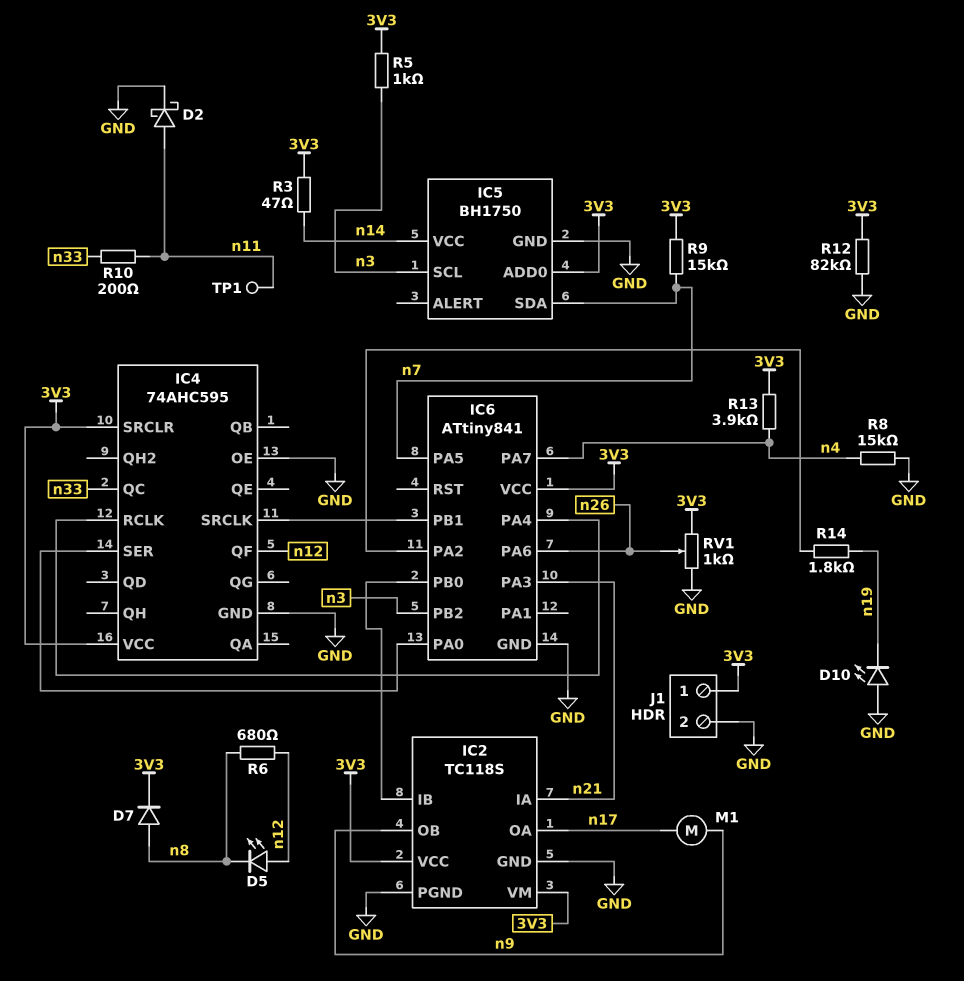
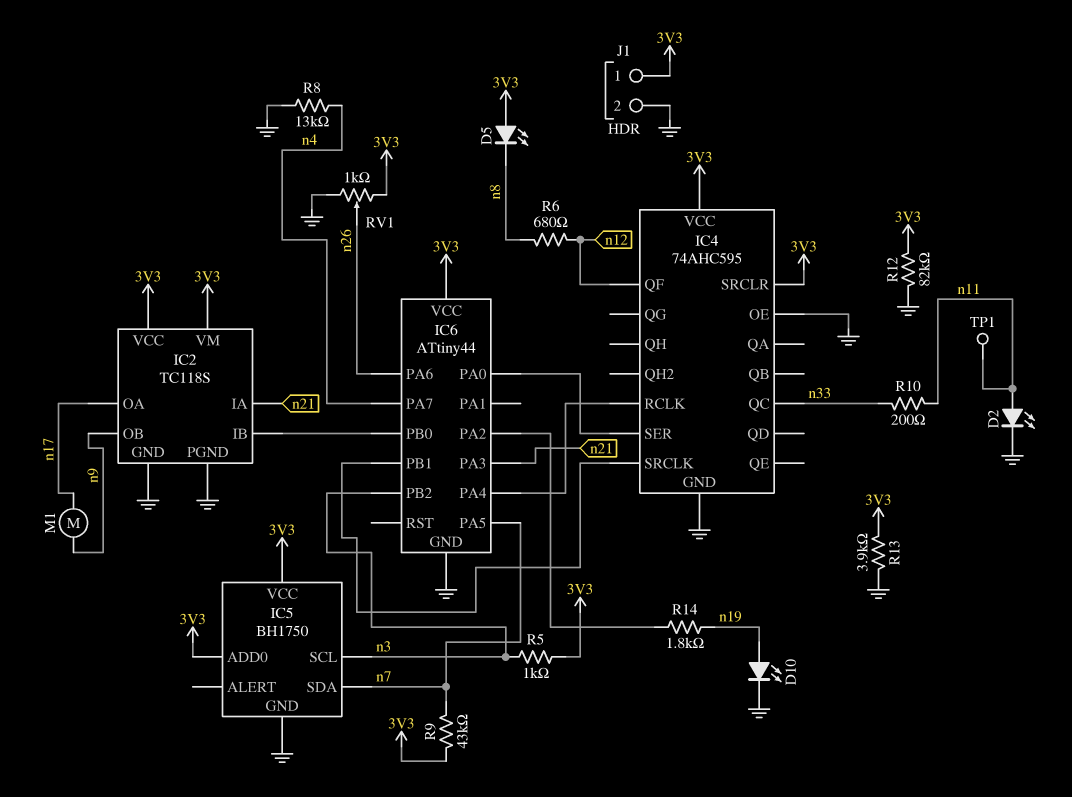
D2: schottky (A n11, K GND) -> LED (A n11, K GND)
D5: LED (A n12, K n8) -> LED (A 3V3, K n8)
D7: diode (A n8, K 3V3) -> none
D10: LED (A GND, K n19) -> LED (A n19, K GND)
IC5 pin VCC: n14 -> 3V3
IC6: ATtiny841 -> ATtiny44
R3: 47 (3V3, n14) -> none
R8: 15k (GND, n4) -> 13k (GND, n4)
R9: 15k (3V3, n7) -> 43k (3V3, n7)
R13: 3.9k (3V3, n4) -> 3.9k (3V3, GND)

